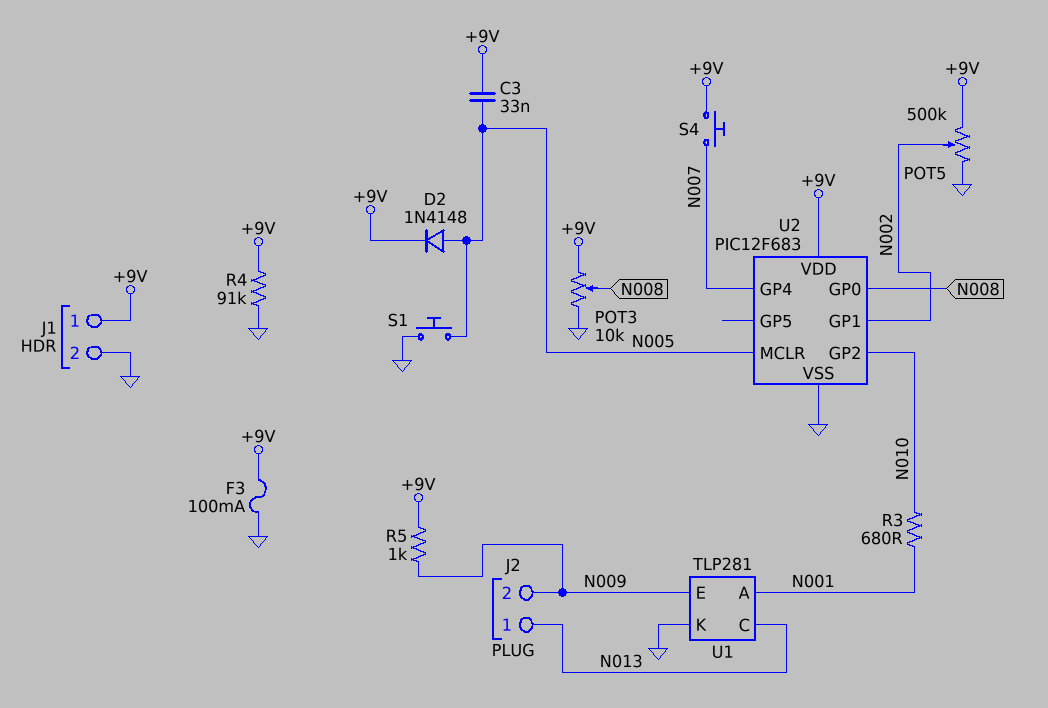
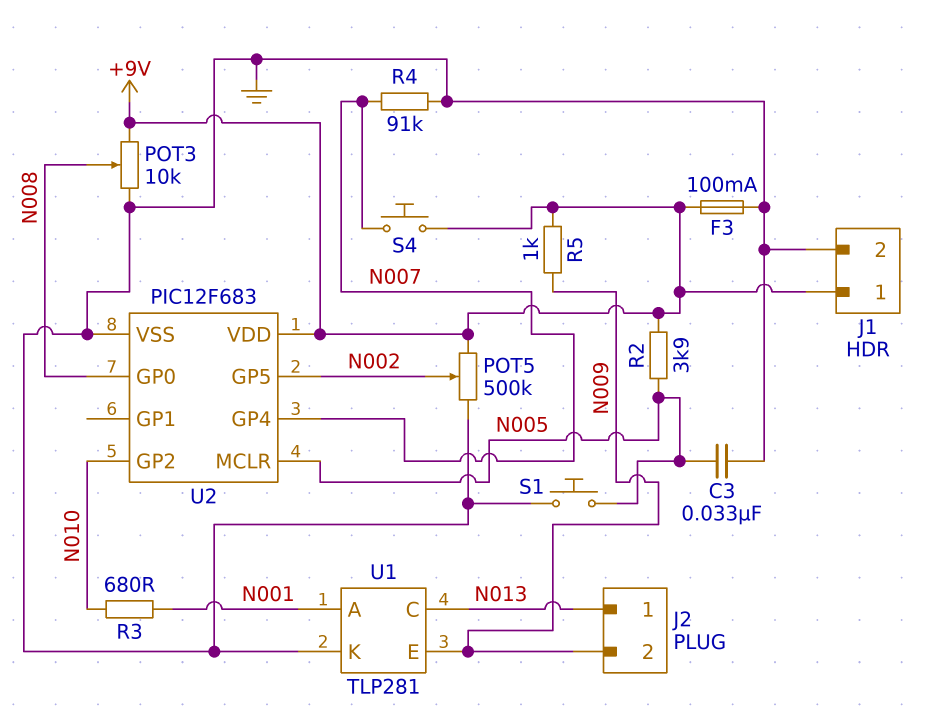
C3: 33nF (+9V, N005) -> 33nF (GND, N005)
D2: diode 1N4148 (A N005, K +9V) -> none
R2: none -> 3.9k (+9V, N005)
R4: 91k (+9V, GND) -> 91k (GND, N007)
U2 pin GP1: N002 -> none
U2 pin GP5: none -> N002

